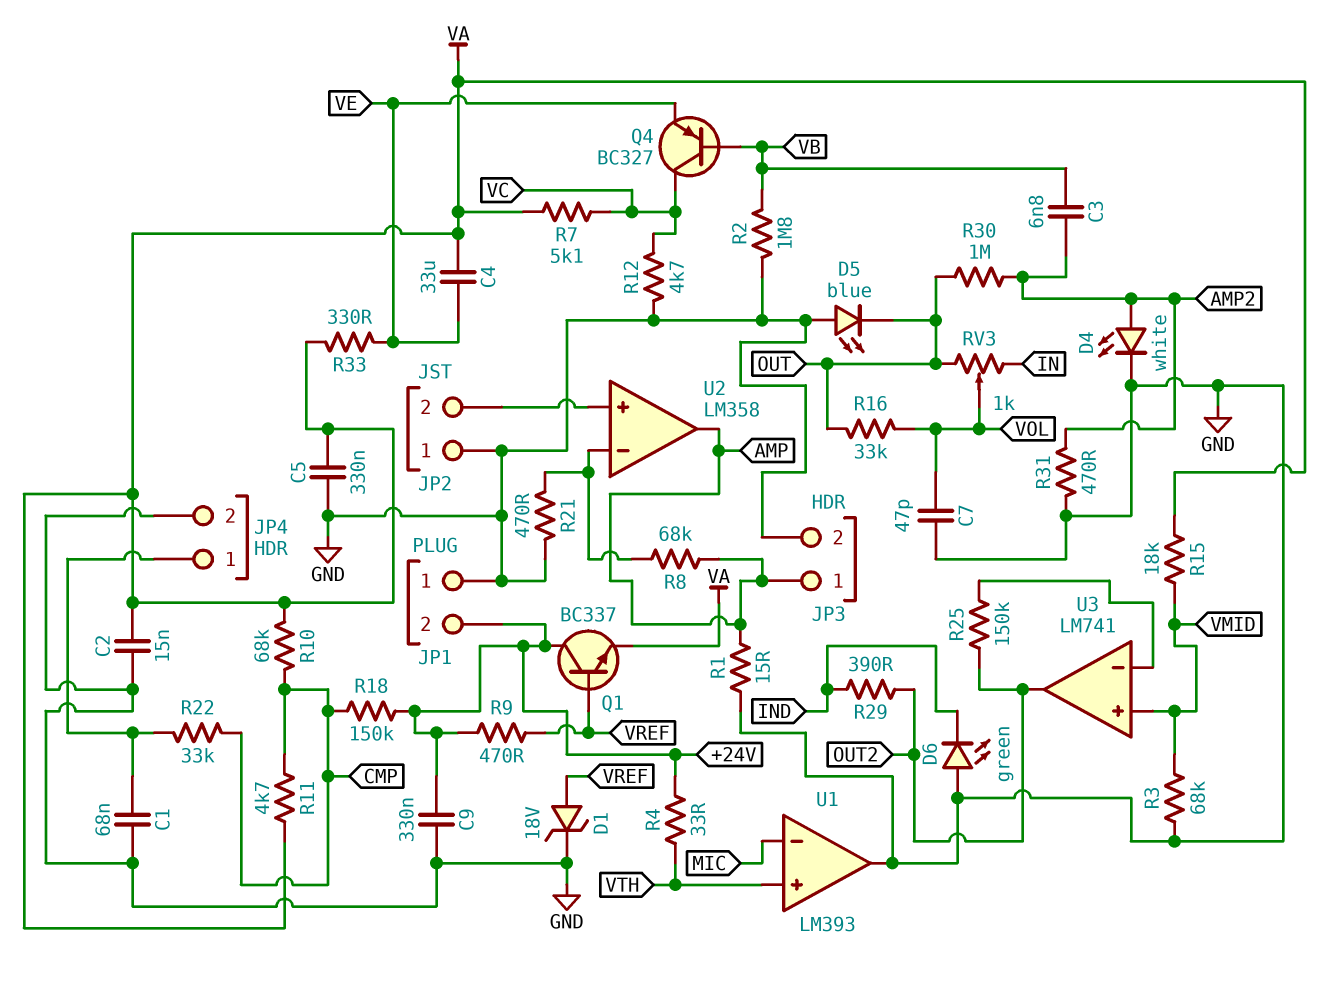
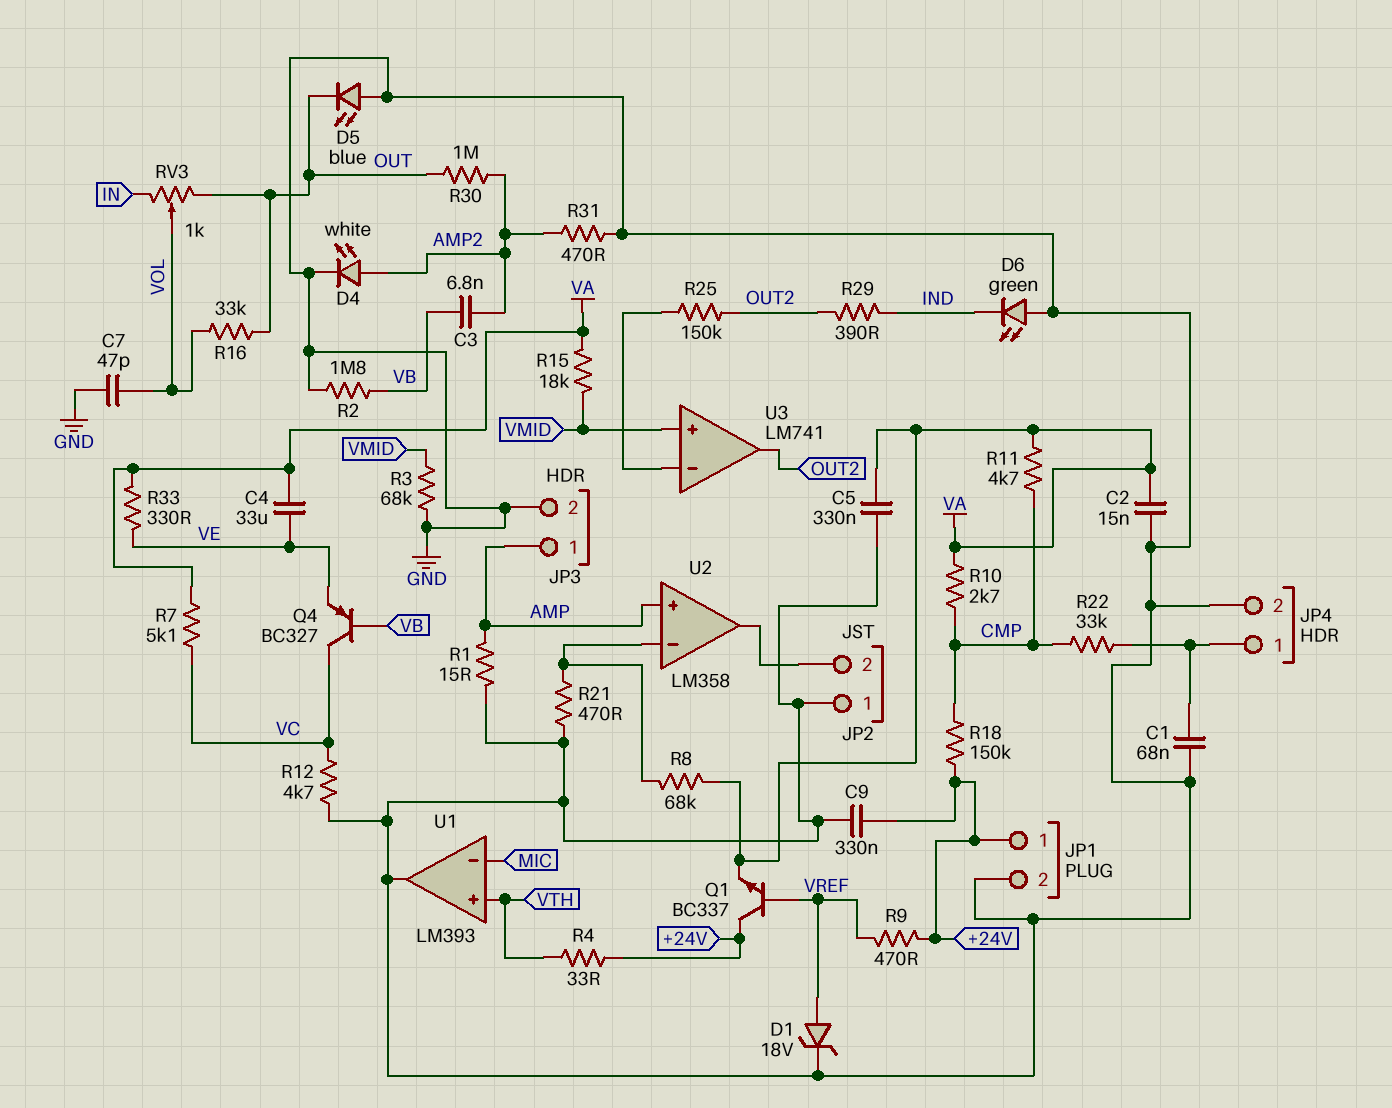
JP1 pin 1: GND -> +24V
JP1 pin 2: +24V -> GND
R8: 68k (AMP, U2/in-) -> 68k (U2/in-, VA)
R10: 68k (CMP, VA) -> 2.7k (CMP, VA)
U2 pin in+: JP2/2 -> AMP
U2 pin out: AMP -> JP2/2

